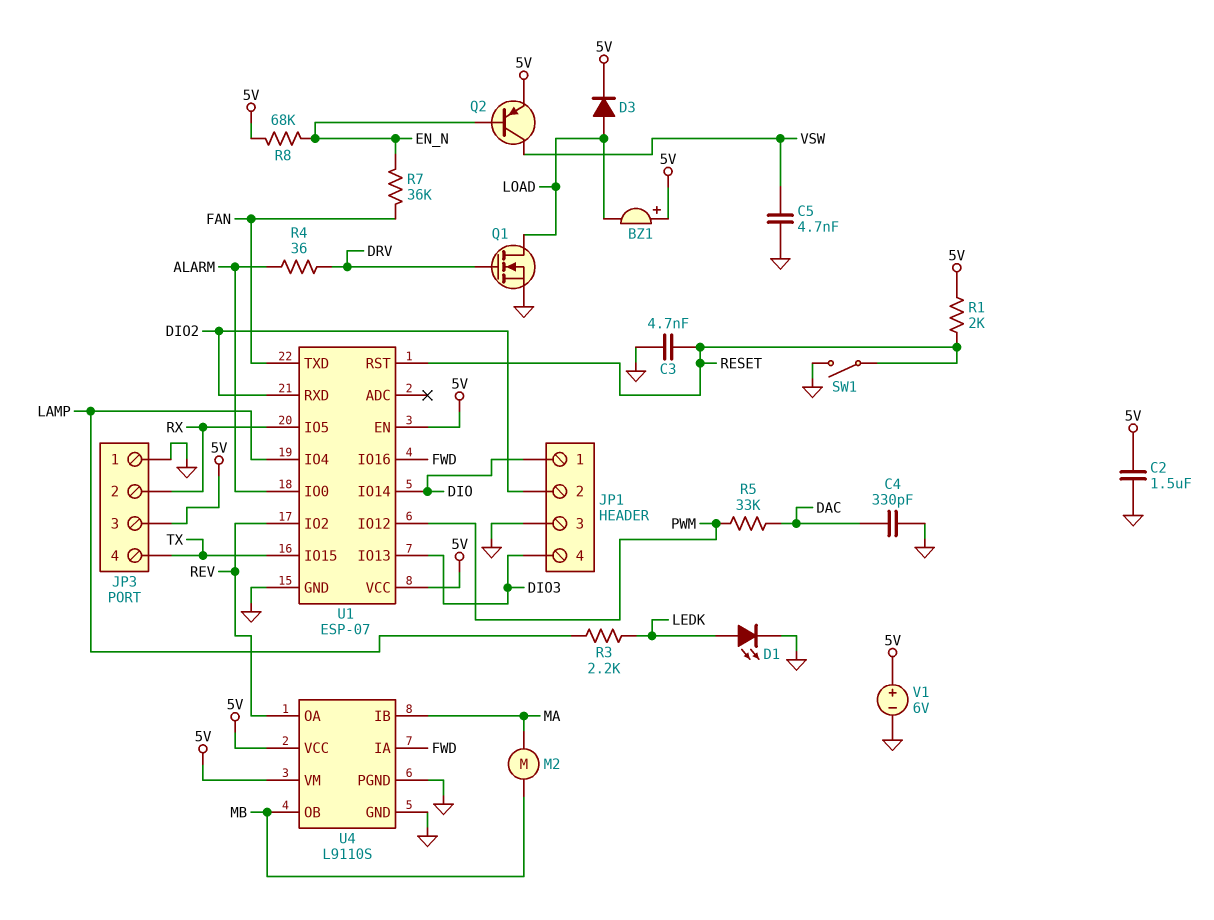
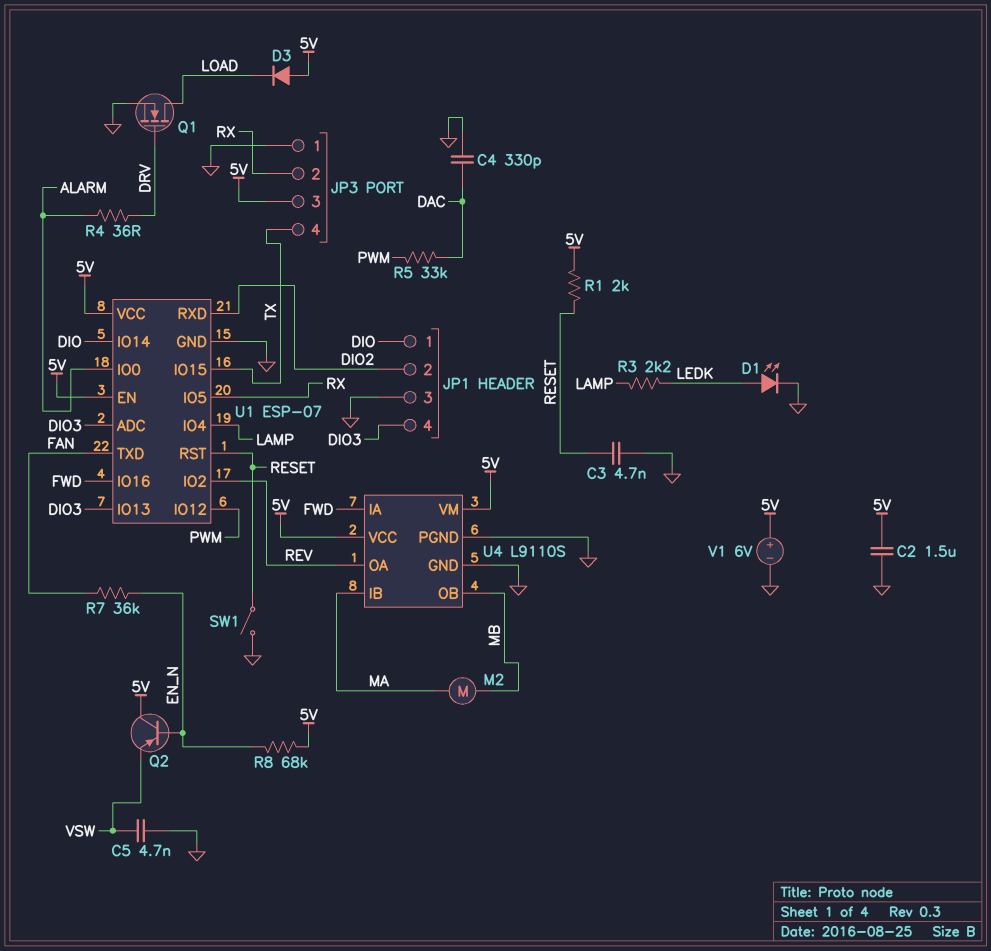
BZ1: buzzer (plus 5V, minus LOAD) -> none
D3: diode (A LOAD, K 5V) -> diode (A 5V, K LOAD)
Q2: PNP (B EN_N, C VSW, E 5V) -> PNP (B EN_N, C 5V, E VSW)
U1 pin ADC: none -> DIO3

